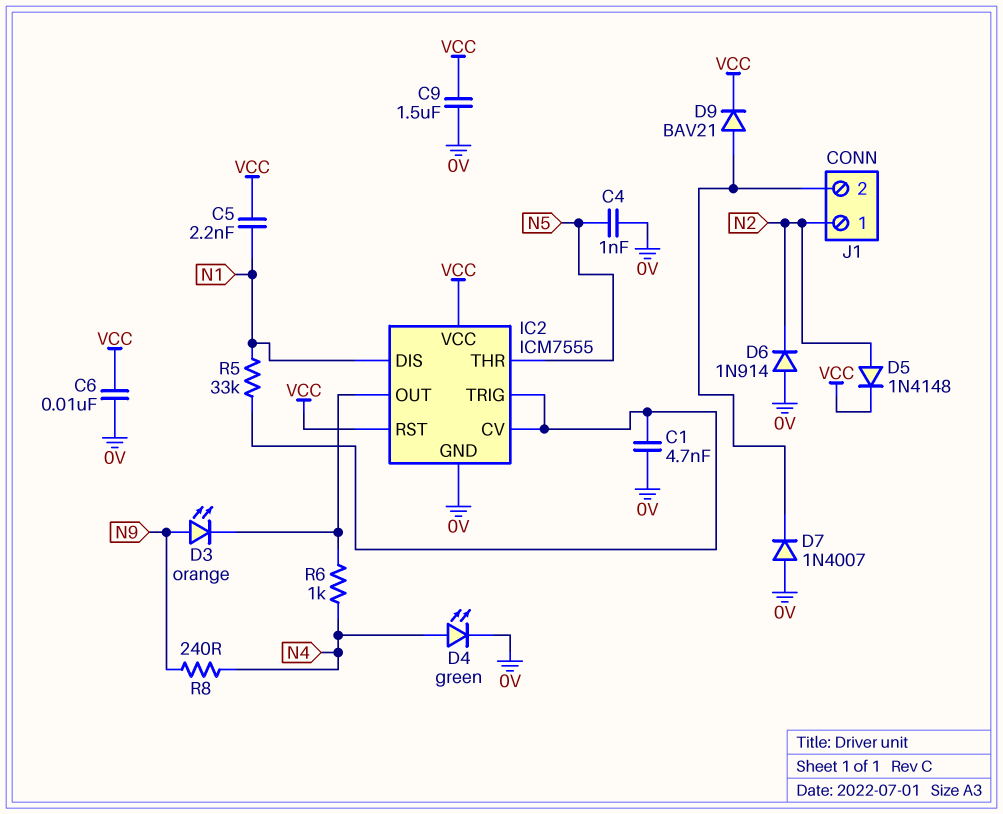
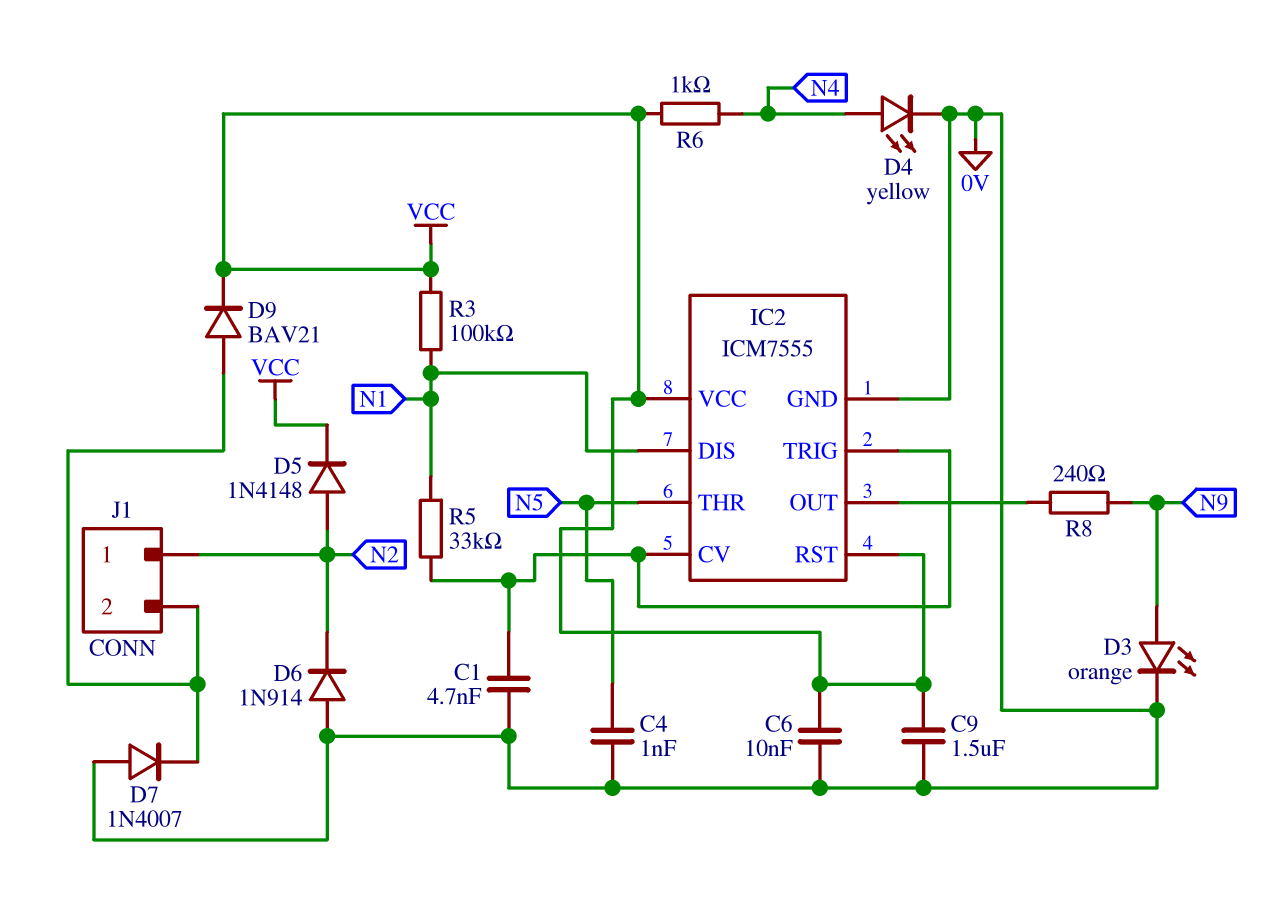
C5: 2.2nF (N1, VCC) -> none
D3: LED orange (A N9, K IC2/OUT) -> LED orange (A N9, K 0V)
D4: LED green (A N4, K 0V) -> LED yellow (A N4, K 0V)
R3: none -> 100k (N1, VCC)
R6: 1k (IC2/OUT, N4) -> 1k (N4, VCC)
R8: 240 (N4, N9) -> 240 (IC2/OUT, N9)

